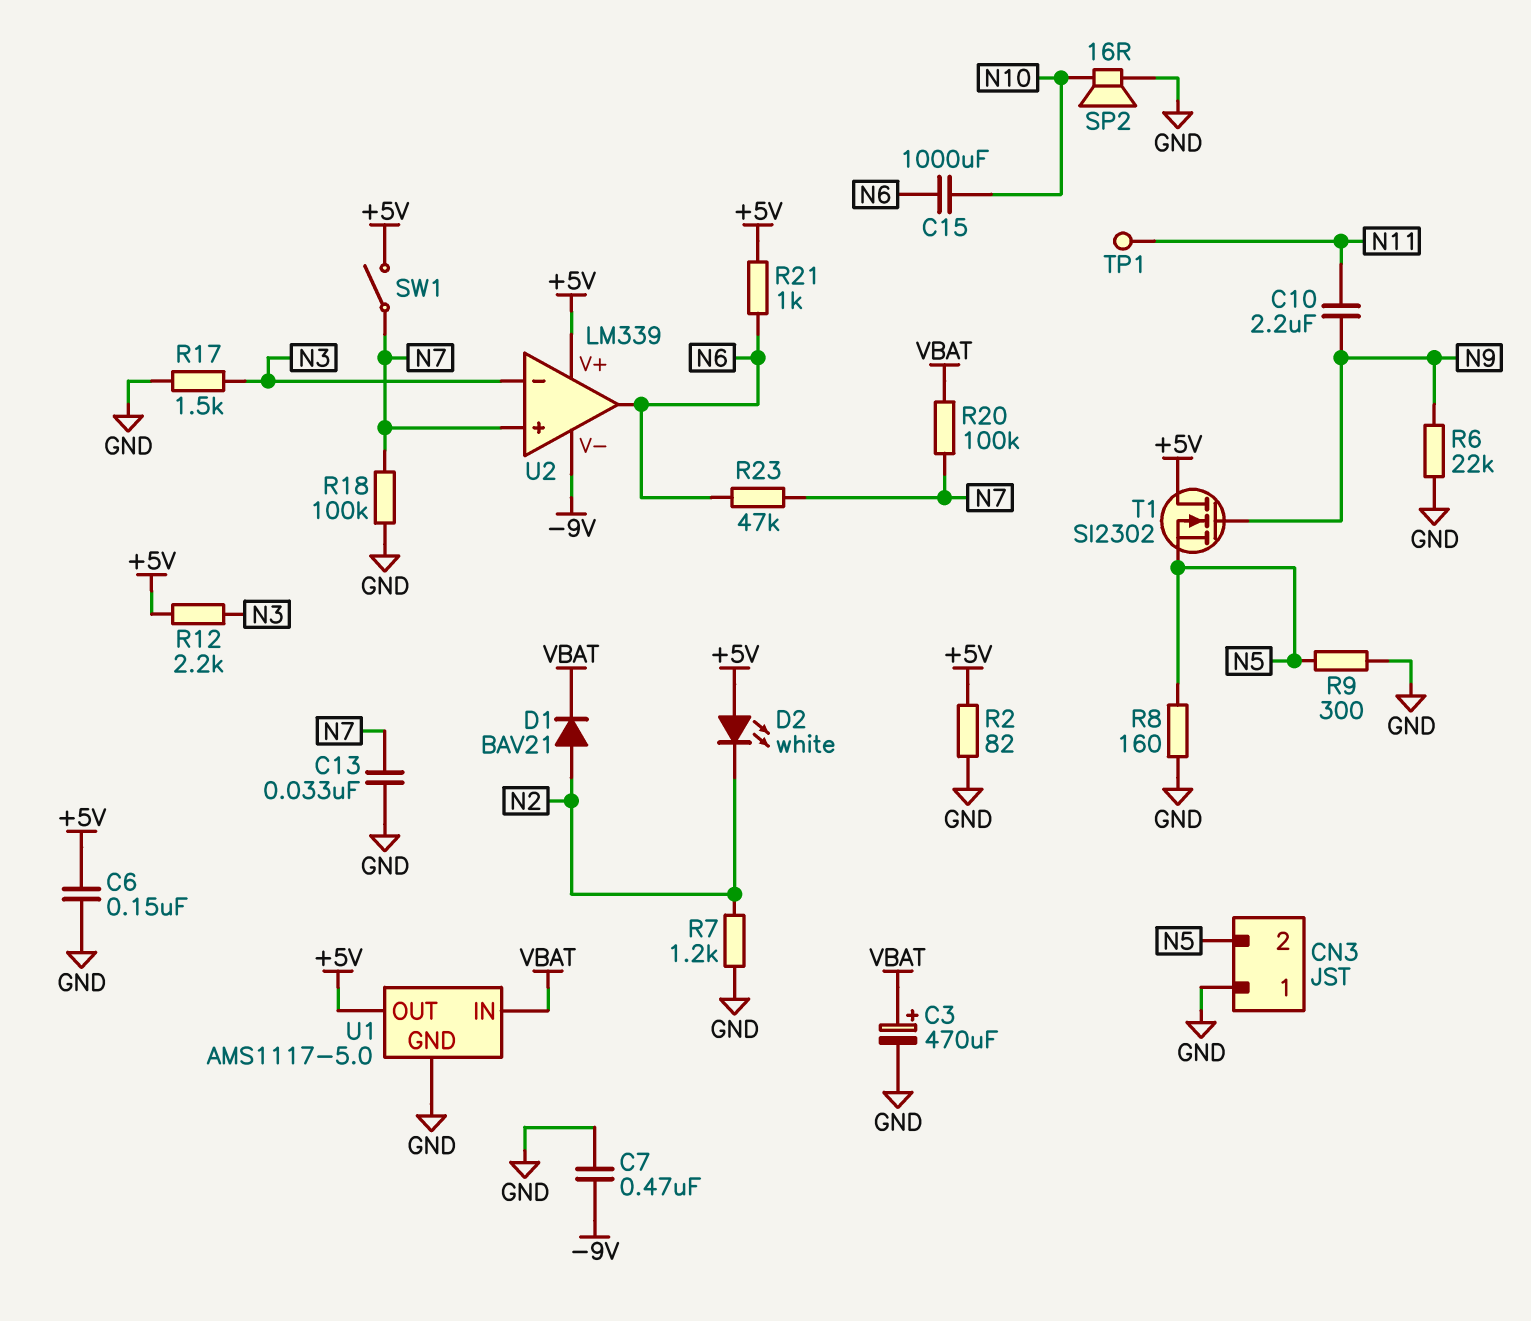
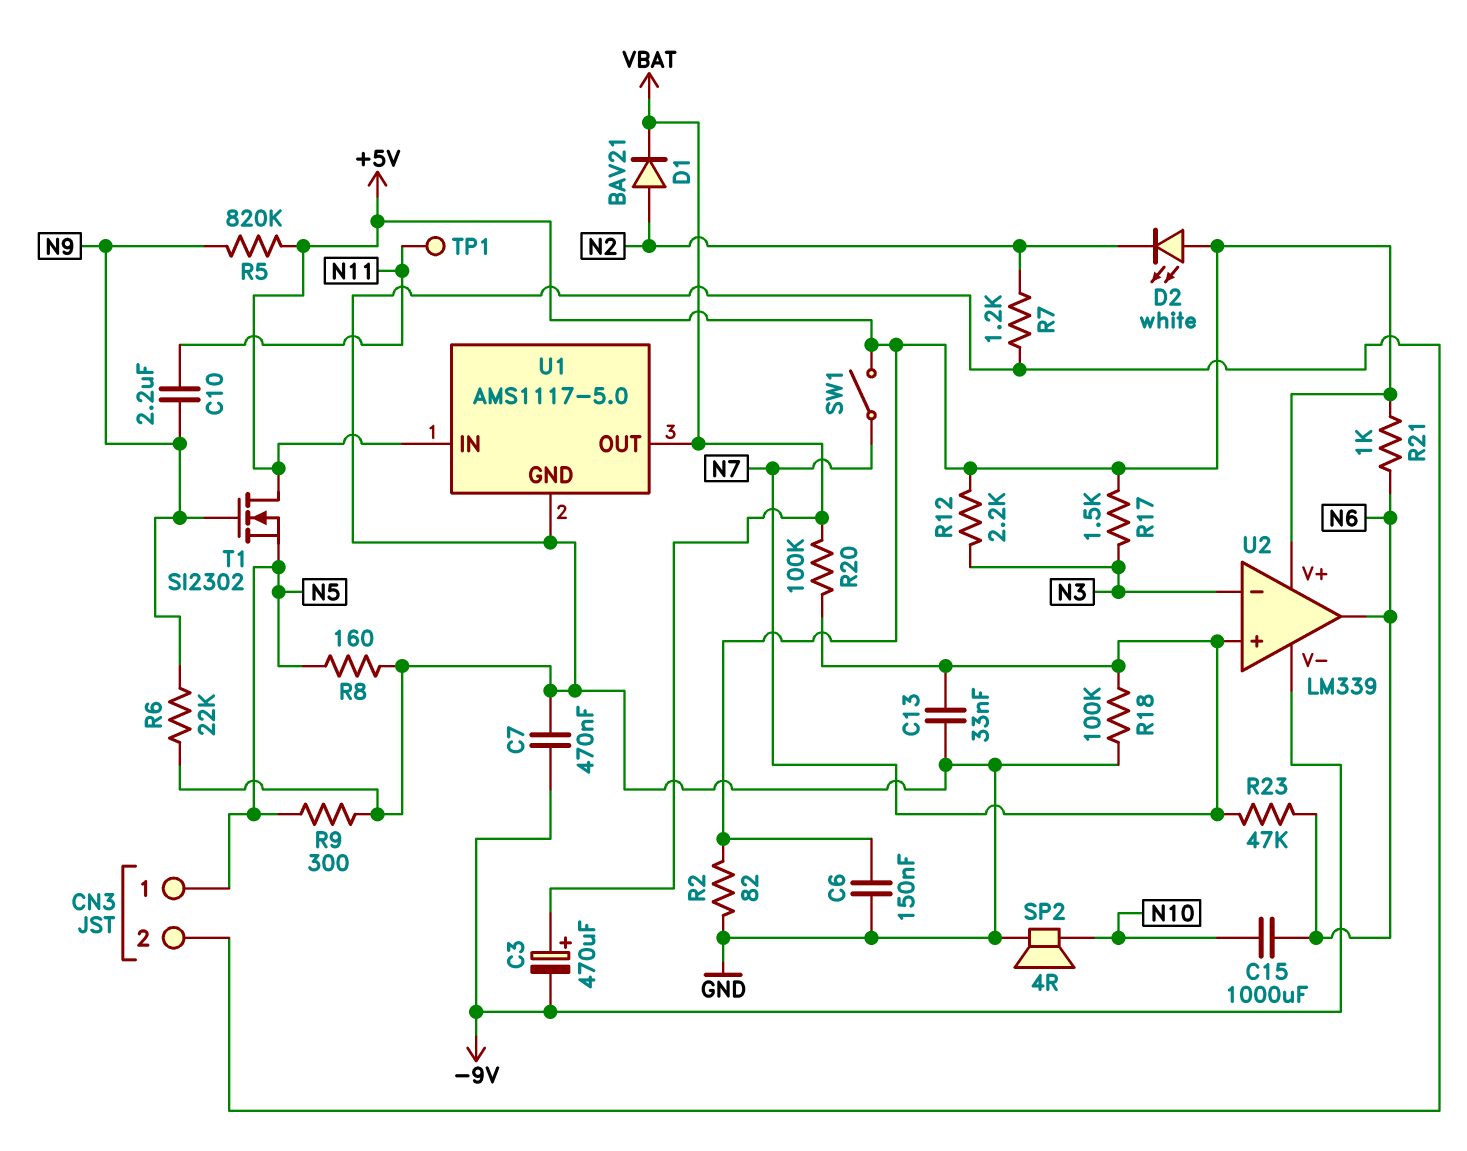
C3: 470uF (plus VBAT, minus GND) -> 470uF (plus VBAT, minus -9V)
CN3 pin 1: GND -> N5
CN3 pin 2: N5 -> GND
R5: none -> 820k (+5V, N9)
R17: 1.5k (GND, N3) -> 1.5k (+5V, N3)
SP2: speaker 16R (GND, N10) -> speaker 4R (GND, N10)
U1 pin IN: VBAT -> +5V
U1 pin OUT: +5V -> VBAT

